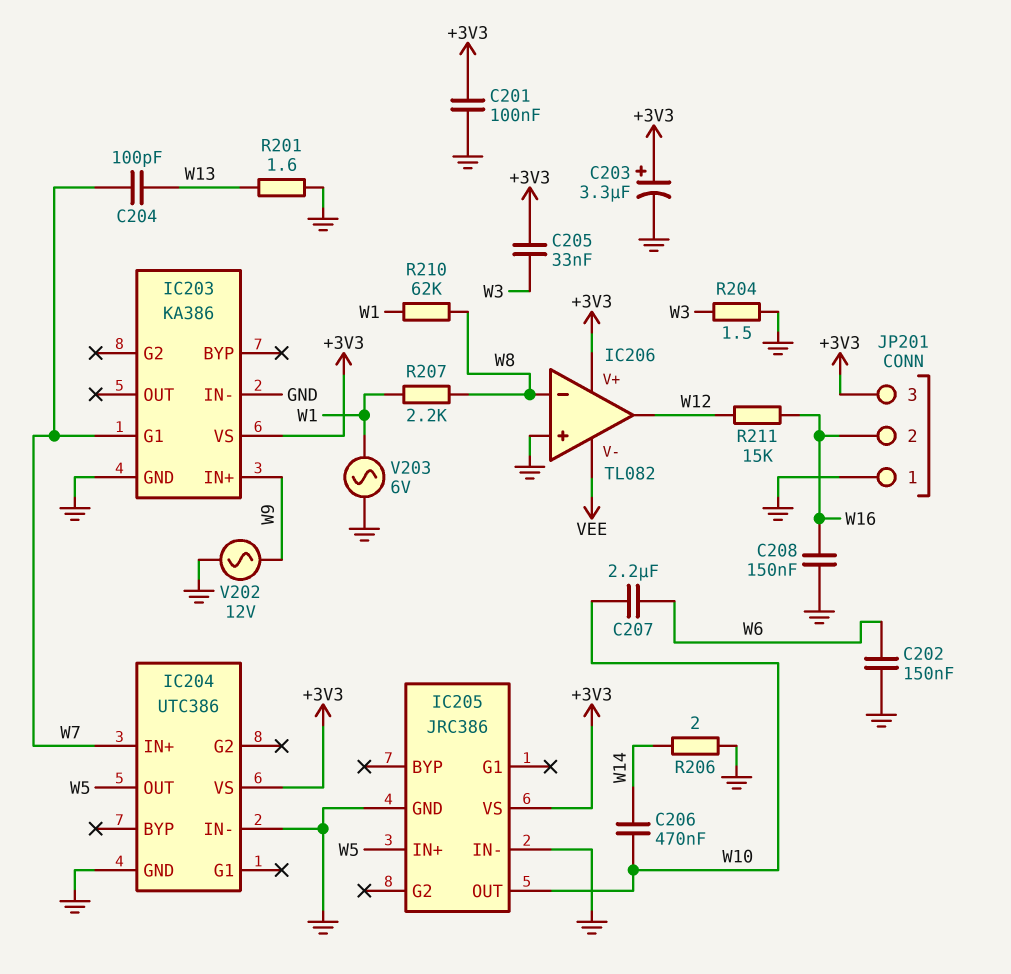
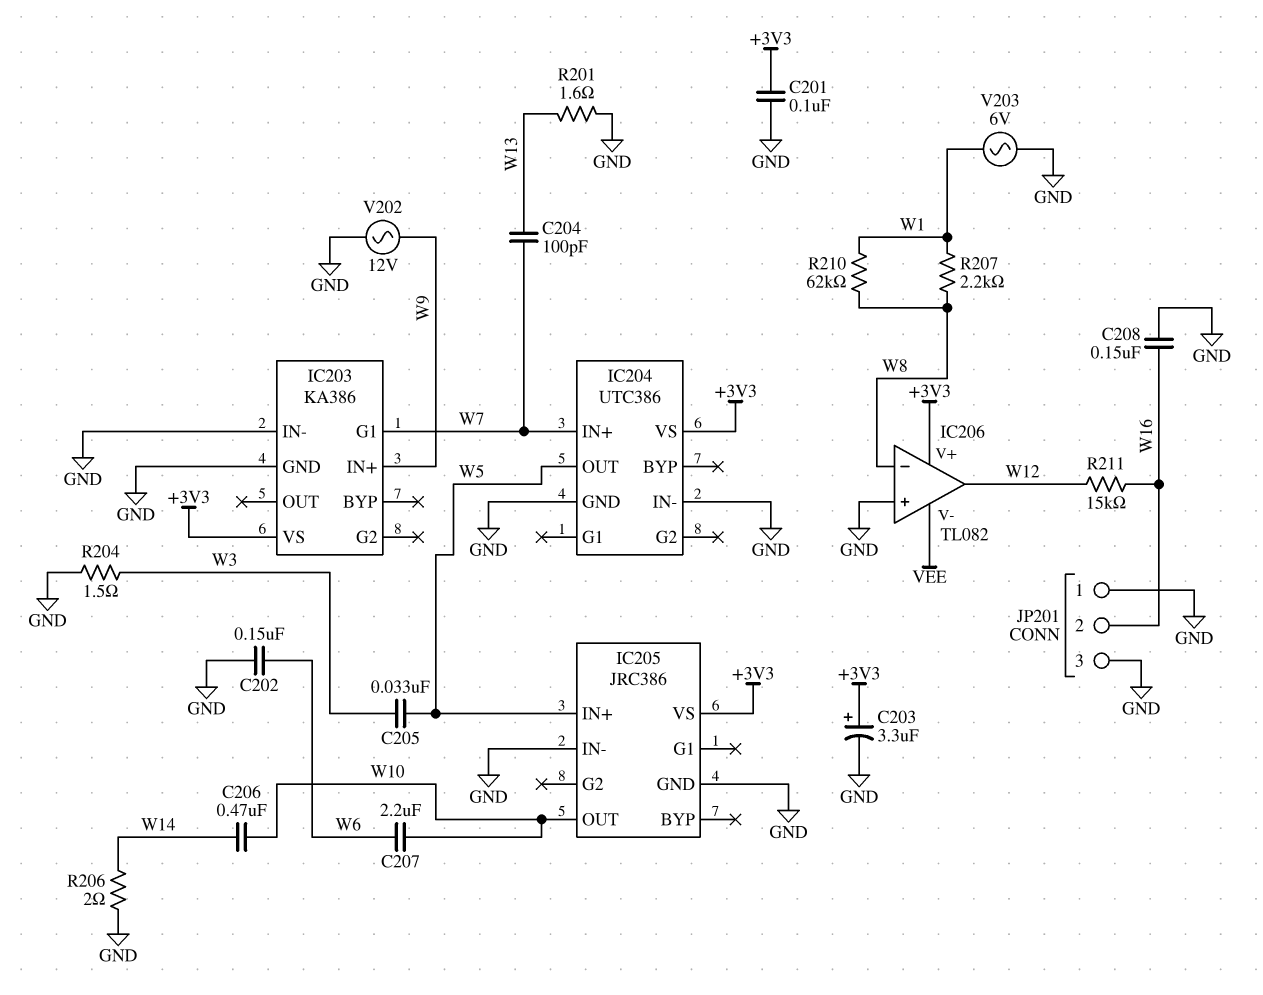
C205: 33nF (+3V3, W3) -> 33nF (W3, W5)
JP201 pin 3: +3V3 -> GND

